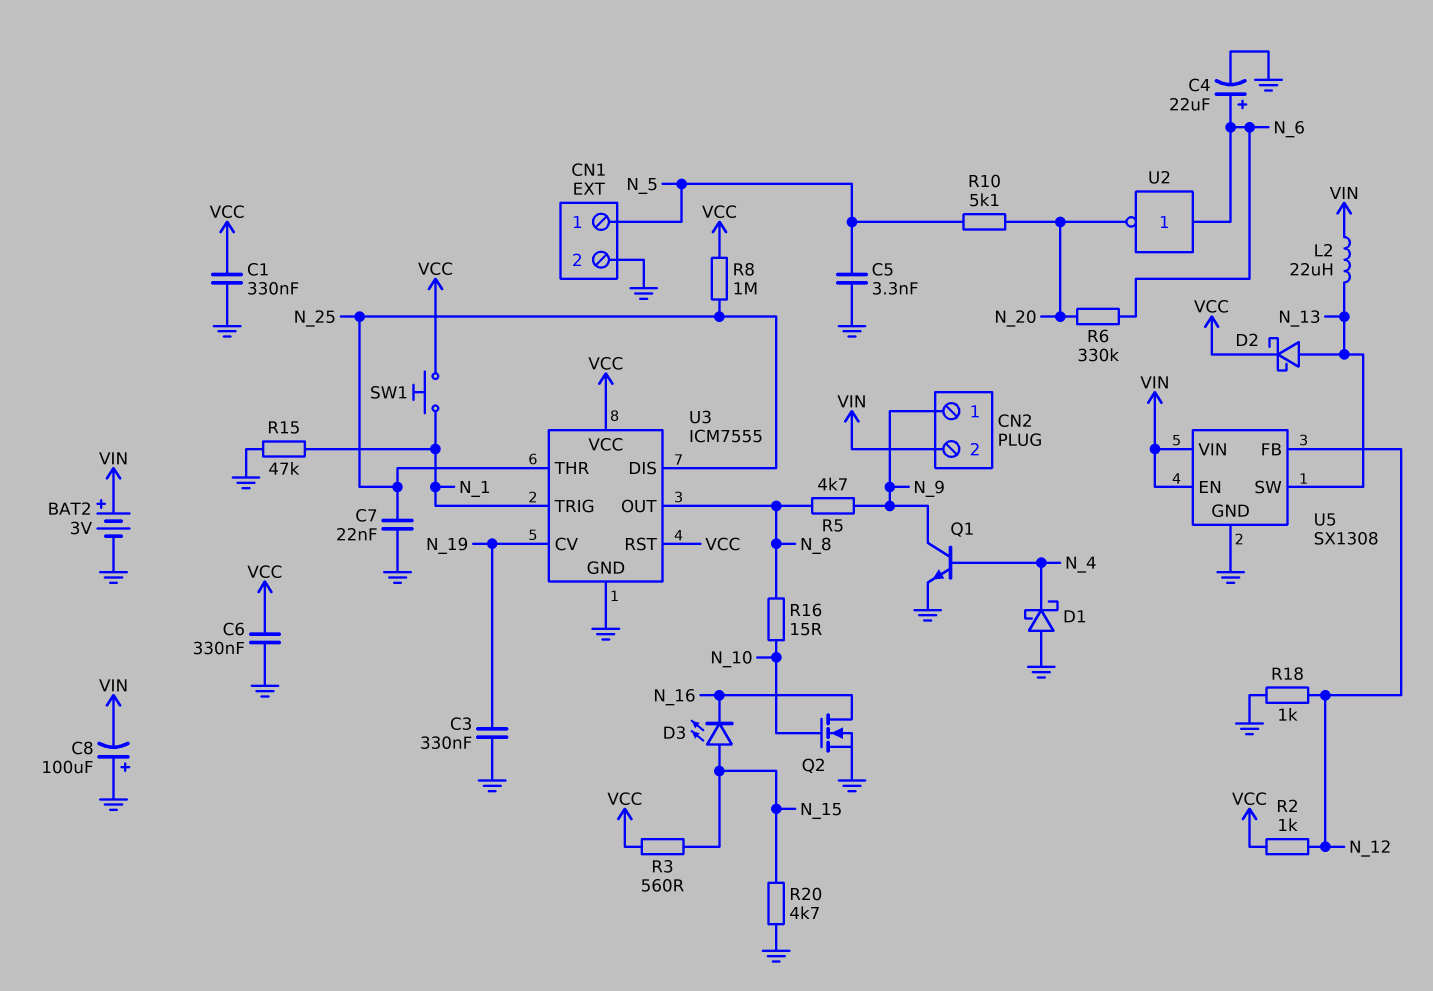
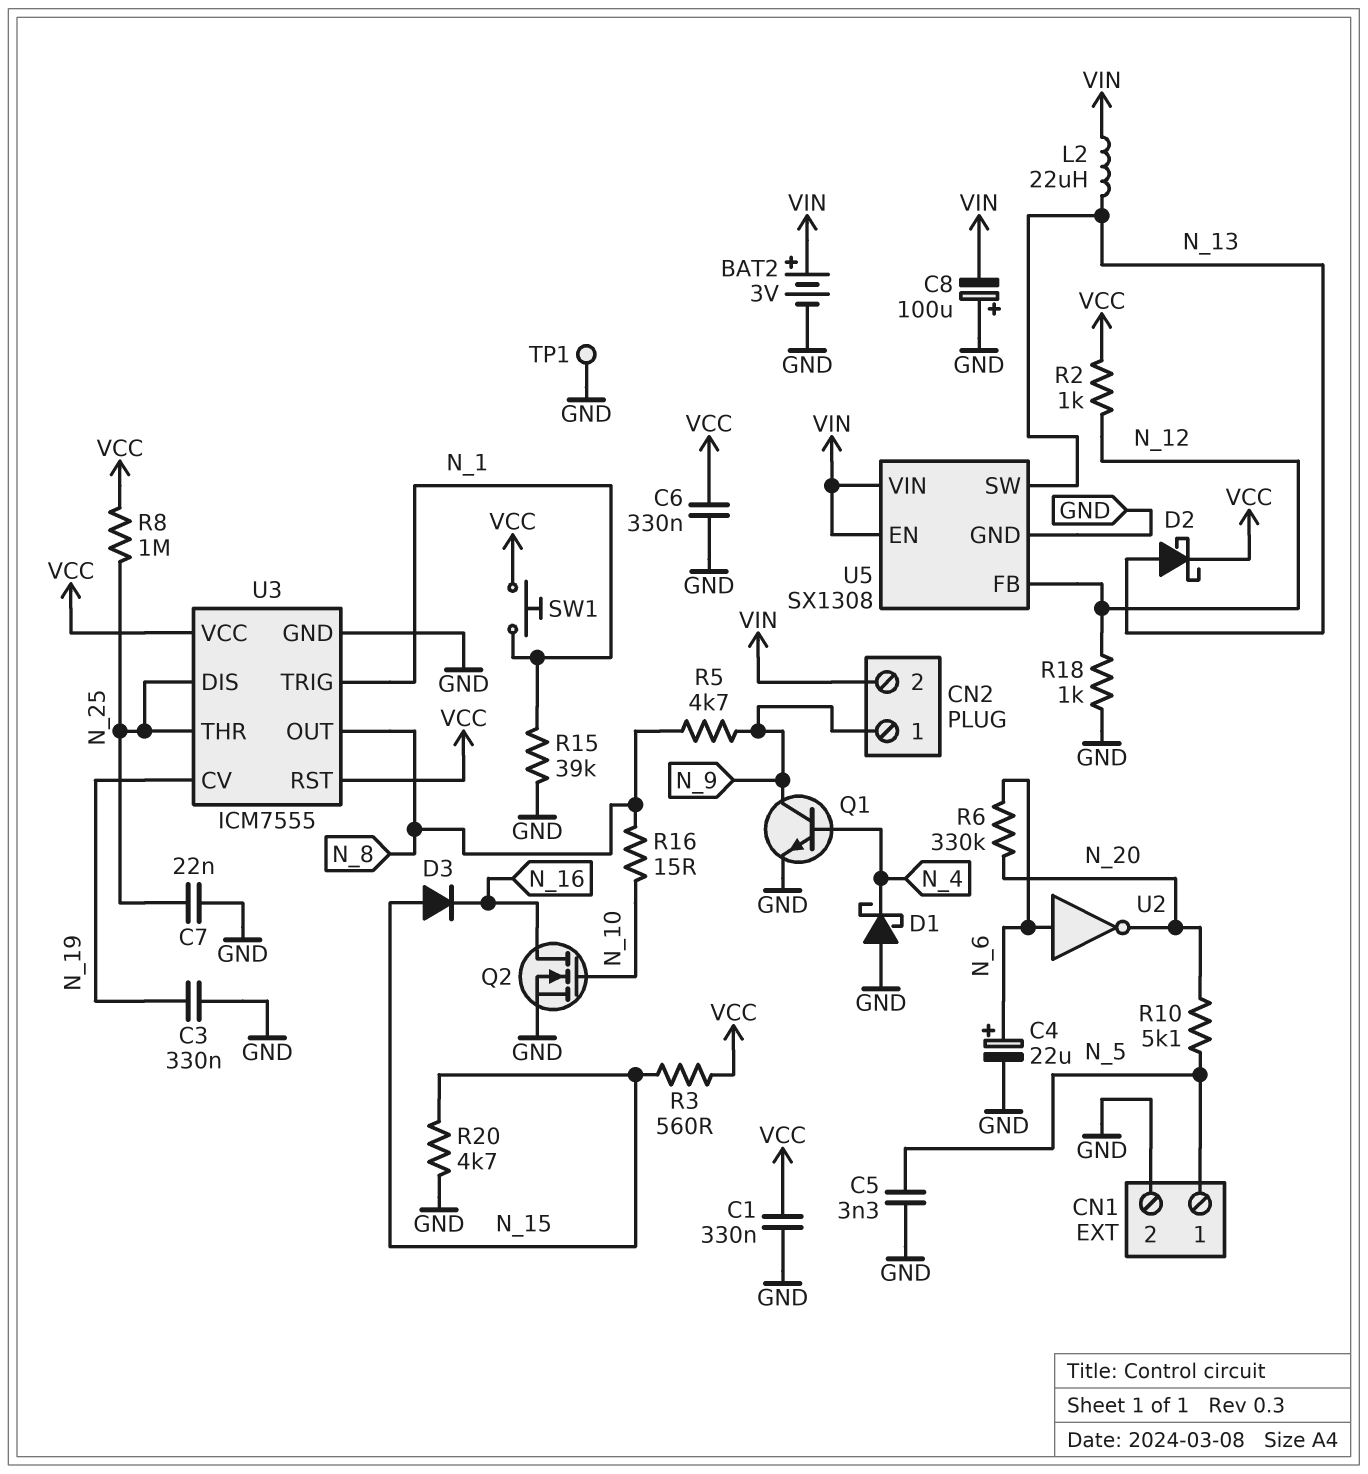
D3: LED (A N_15, K N_16) -> diode (A N_15, K N_16)
R15: 47k (GND, N_1) -> 39k (GND, N_1)
TP1: none -> test point (GND)

